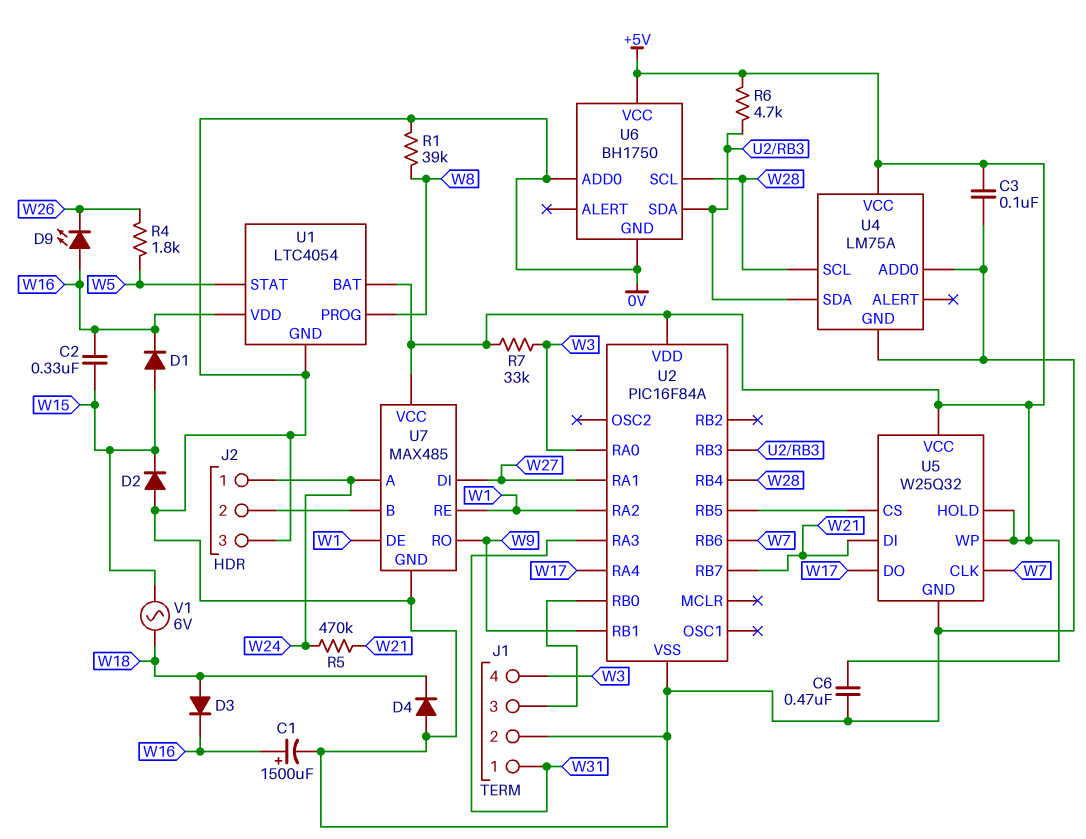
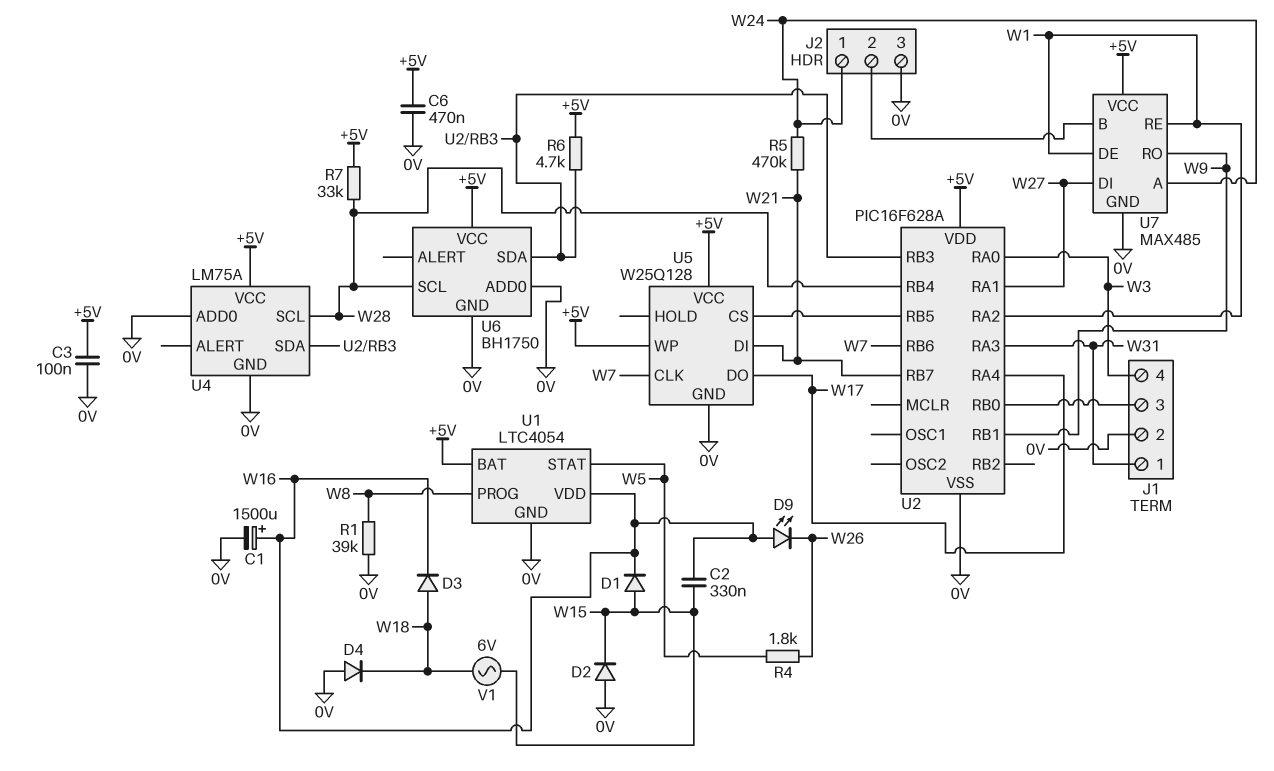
R7: 33k (+5V, W3) -> 33k (+5V, W28)
U2: PIC16F84A -> PIC16F628A
U5: W25Q32 -> W25Q128
U5 pin HOLD: +5V -> none

